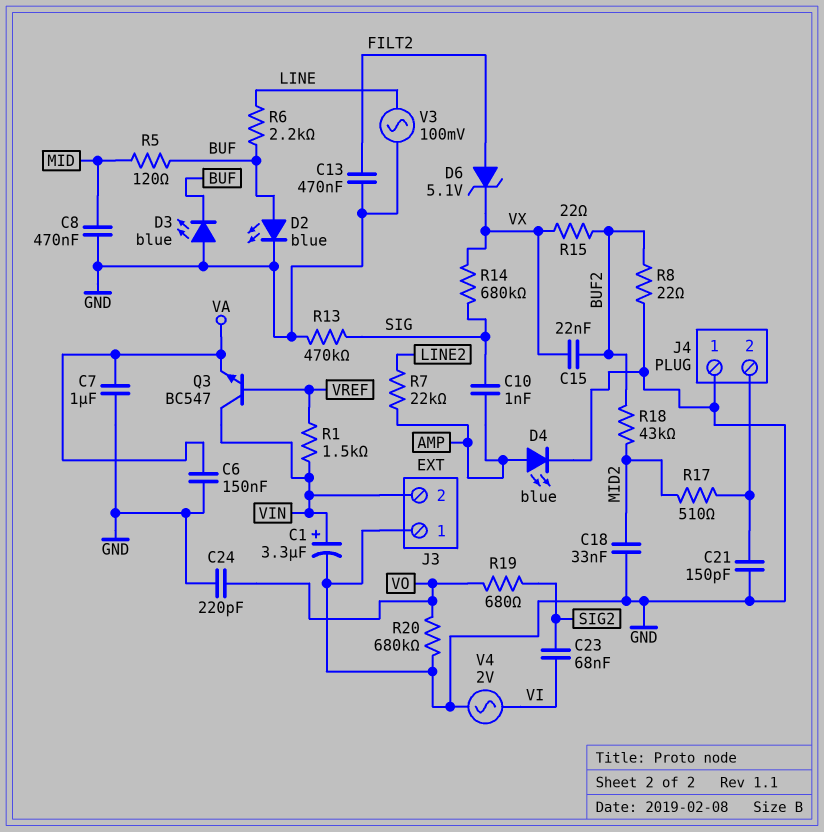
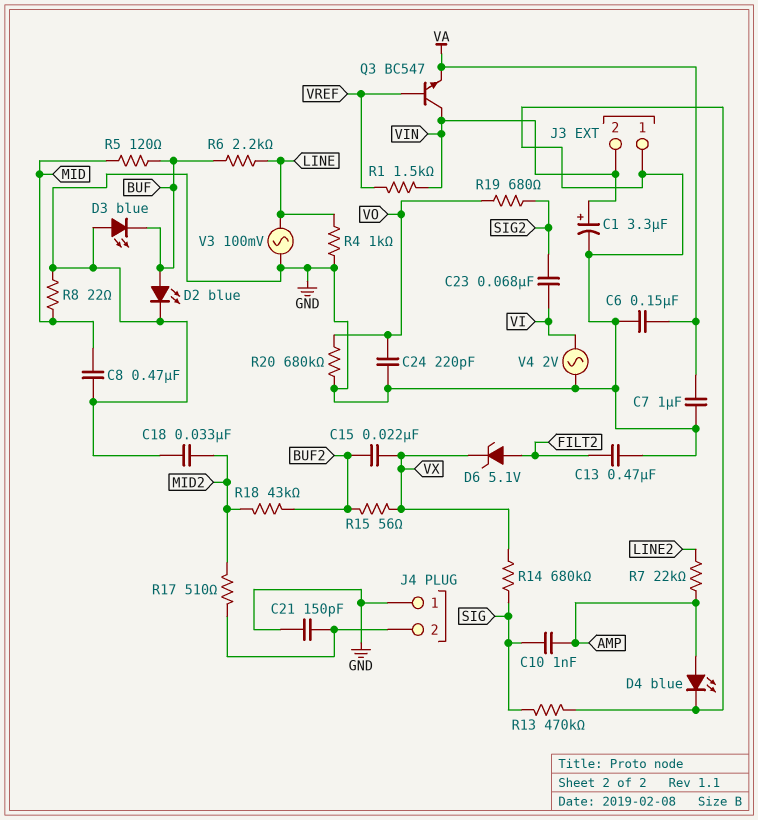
R4: none -> 1k (GND, LINE)
R8: 22 (BUF2, GND) -> 22 (GND, MID)
R15: 22 (BUF2, VX) -> 56 (BUF2, VX)

